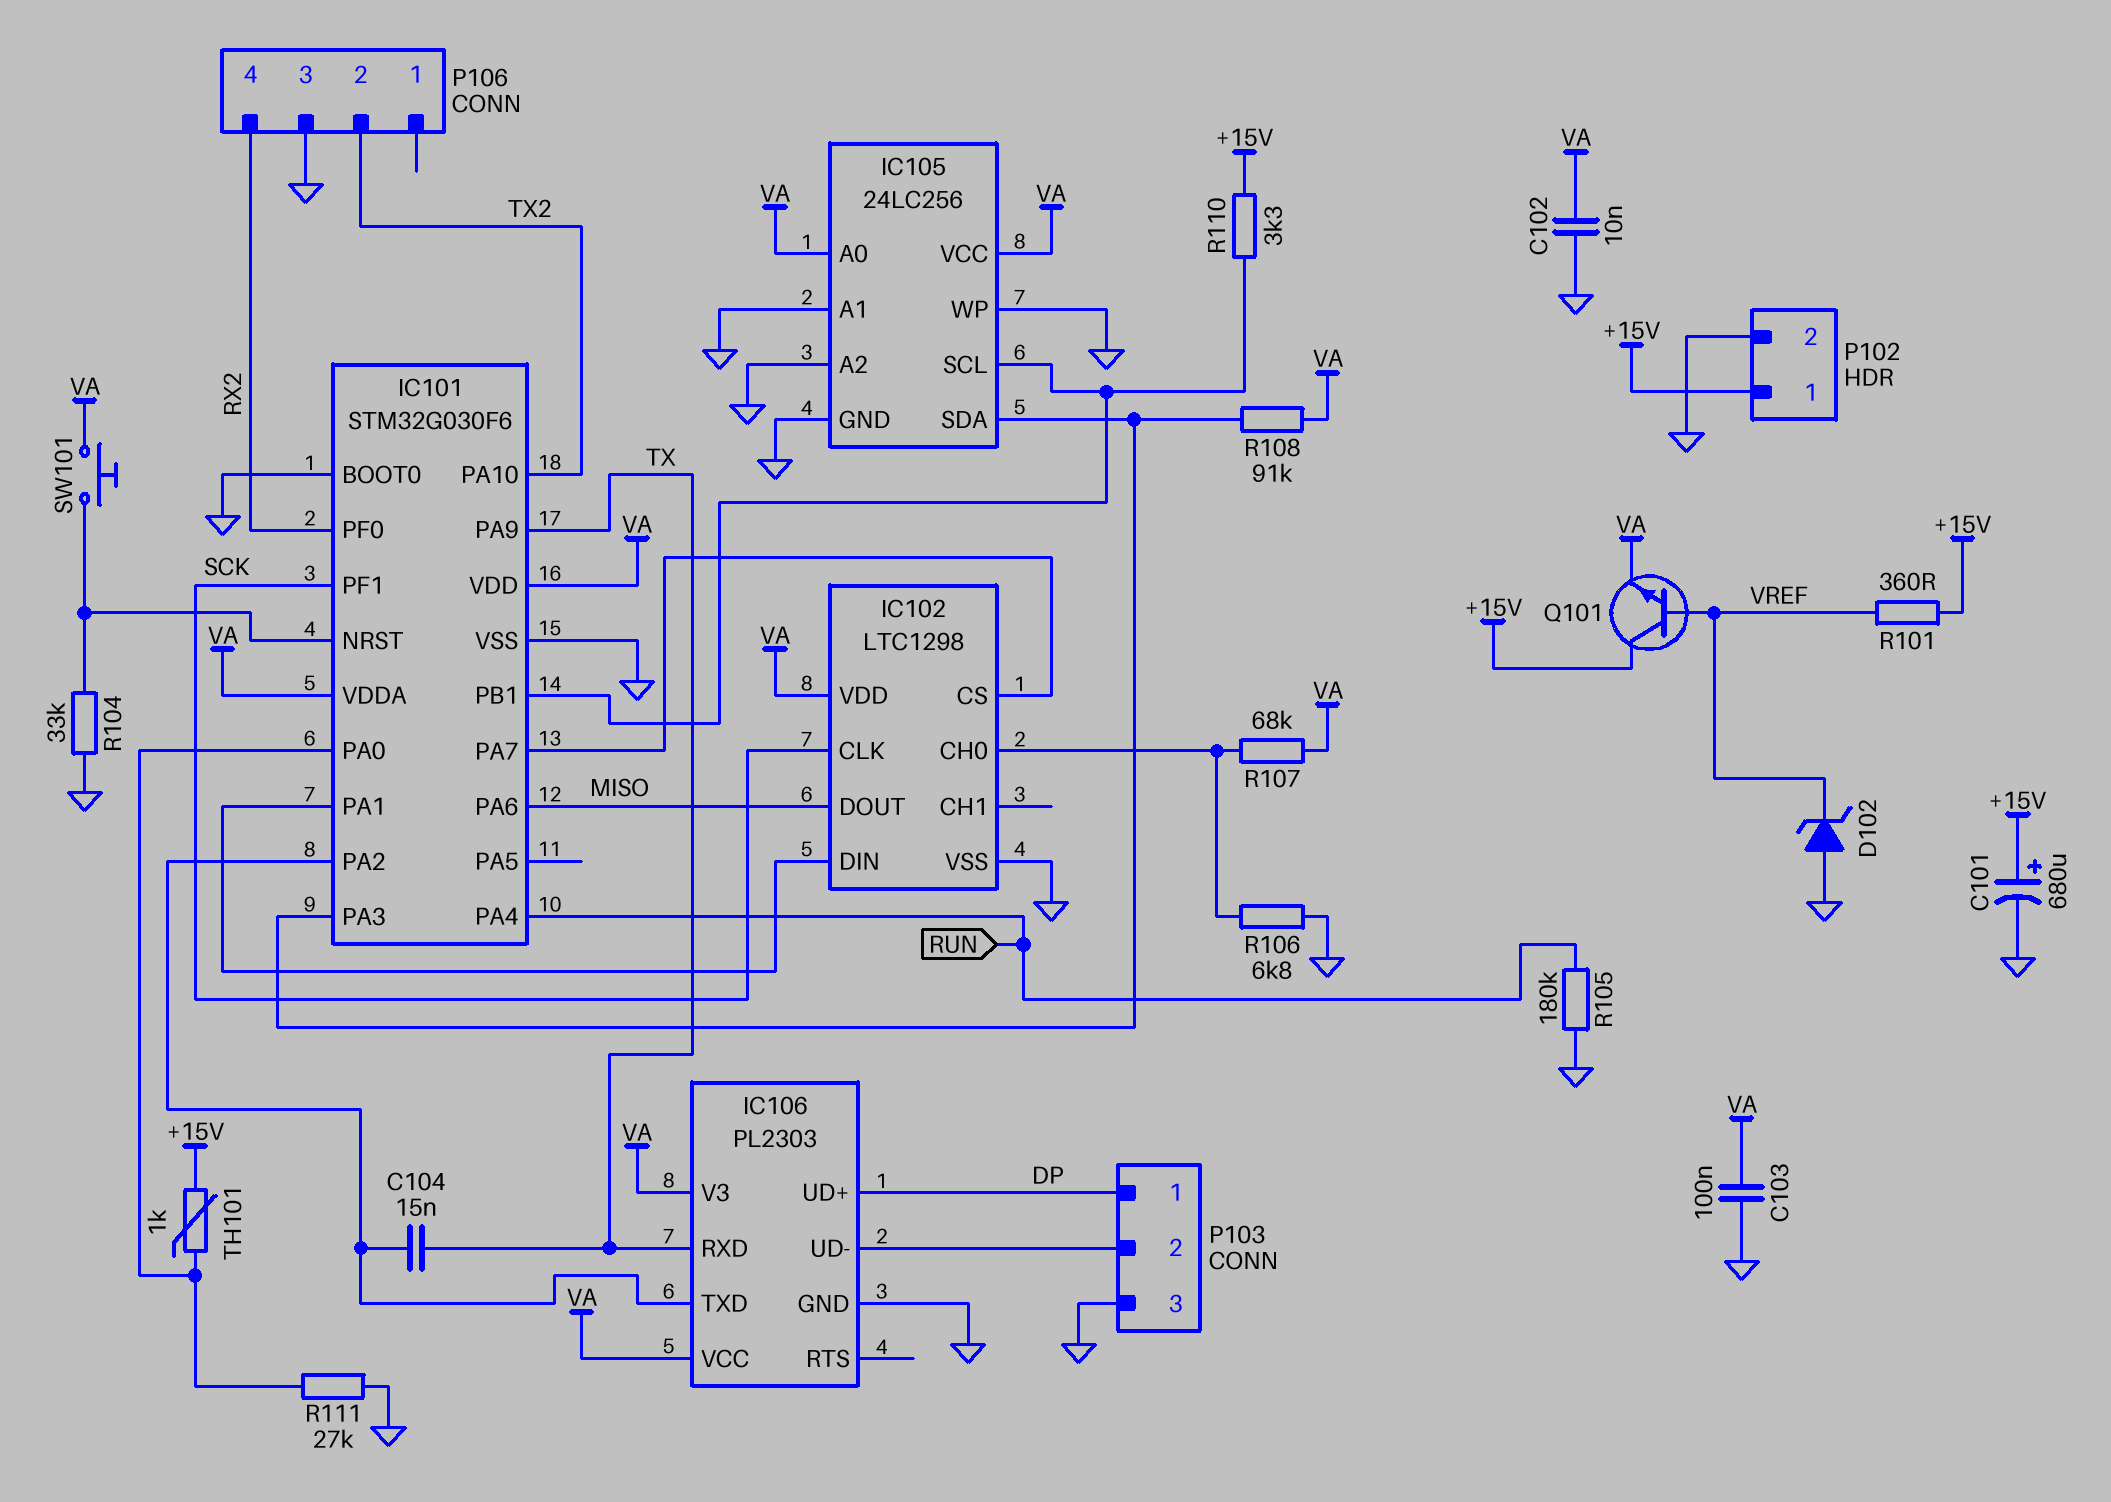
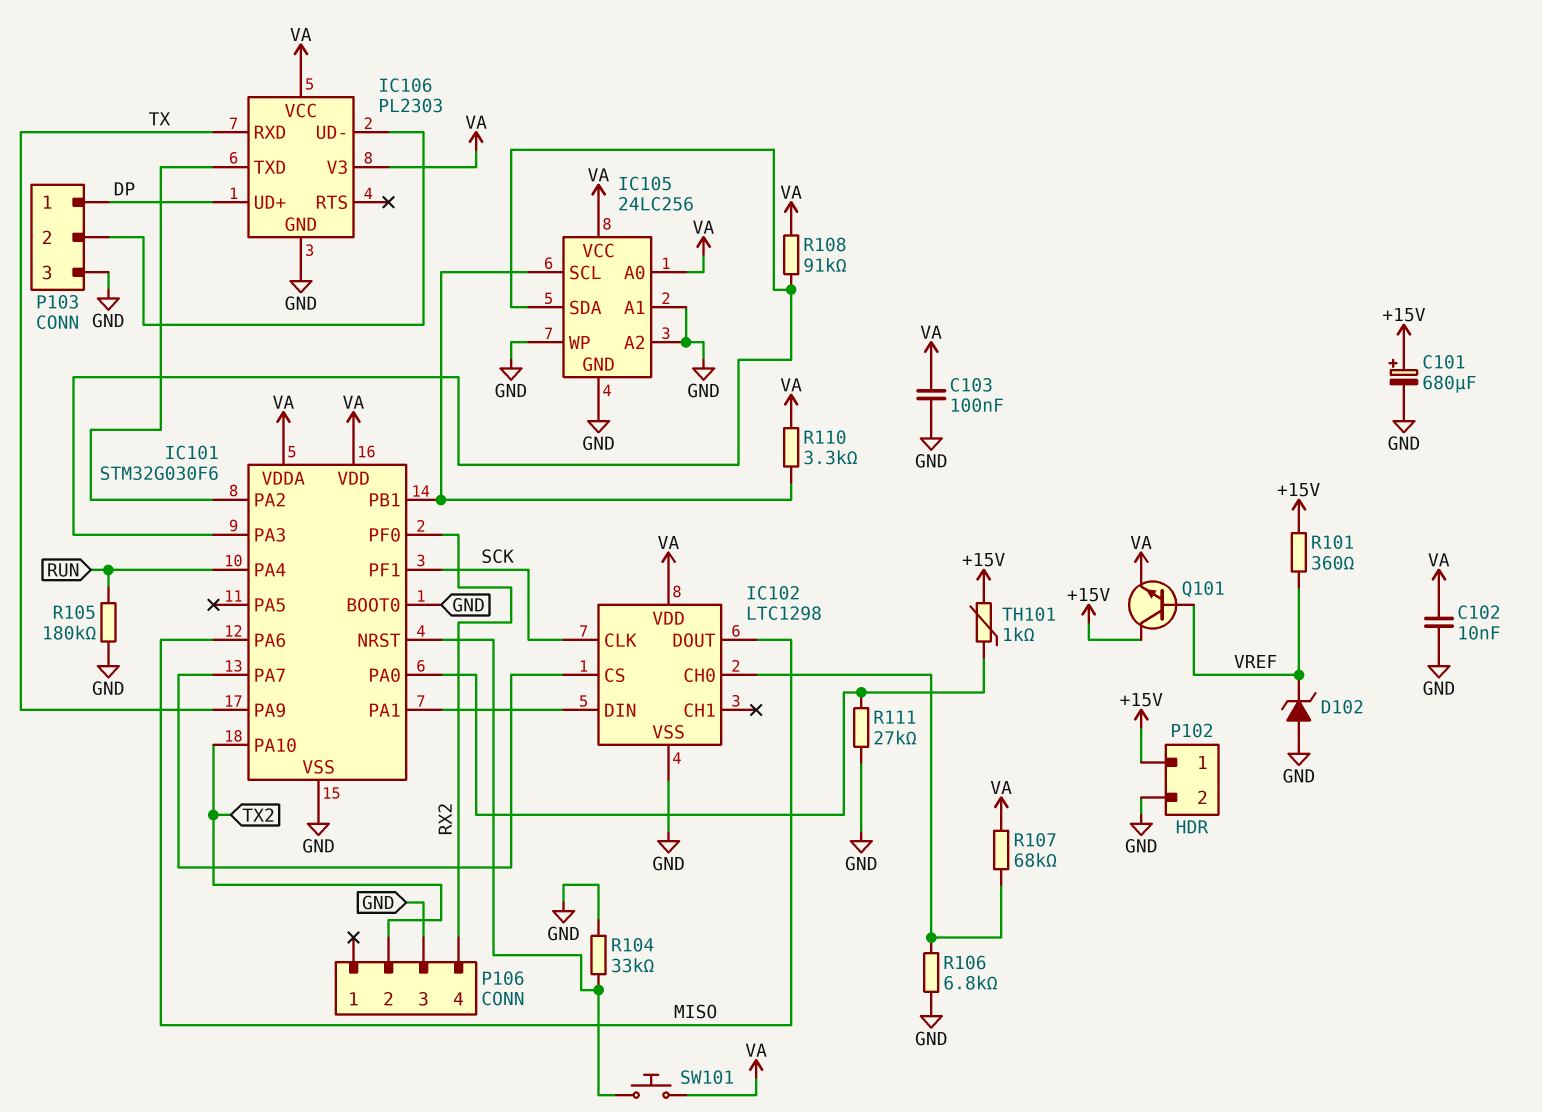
C104: 15nF (IC101/PA2, TX) -> none
R110: 3.3k (+15V, IC101/PB1) -> 3.3k (IC101/PB1, VA)

